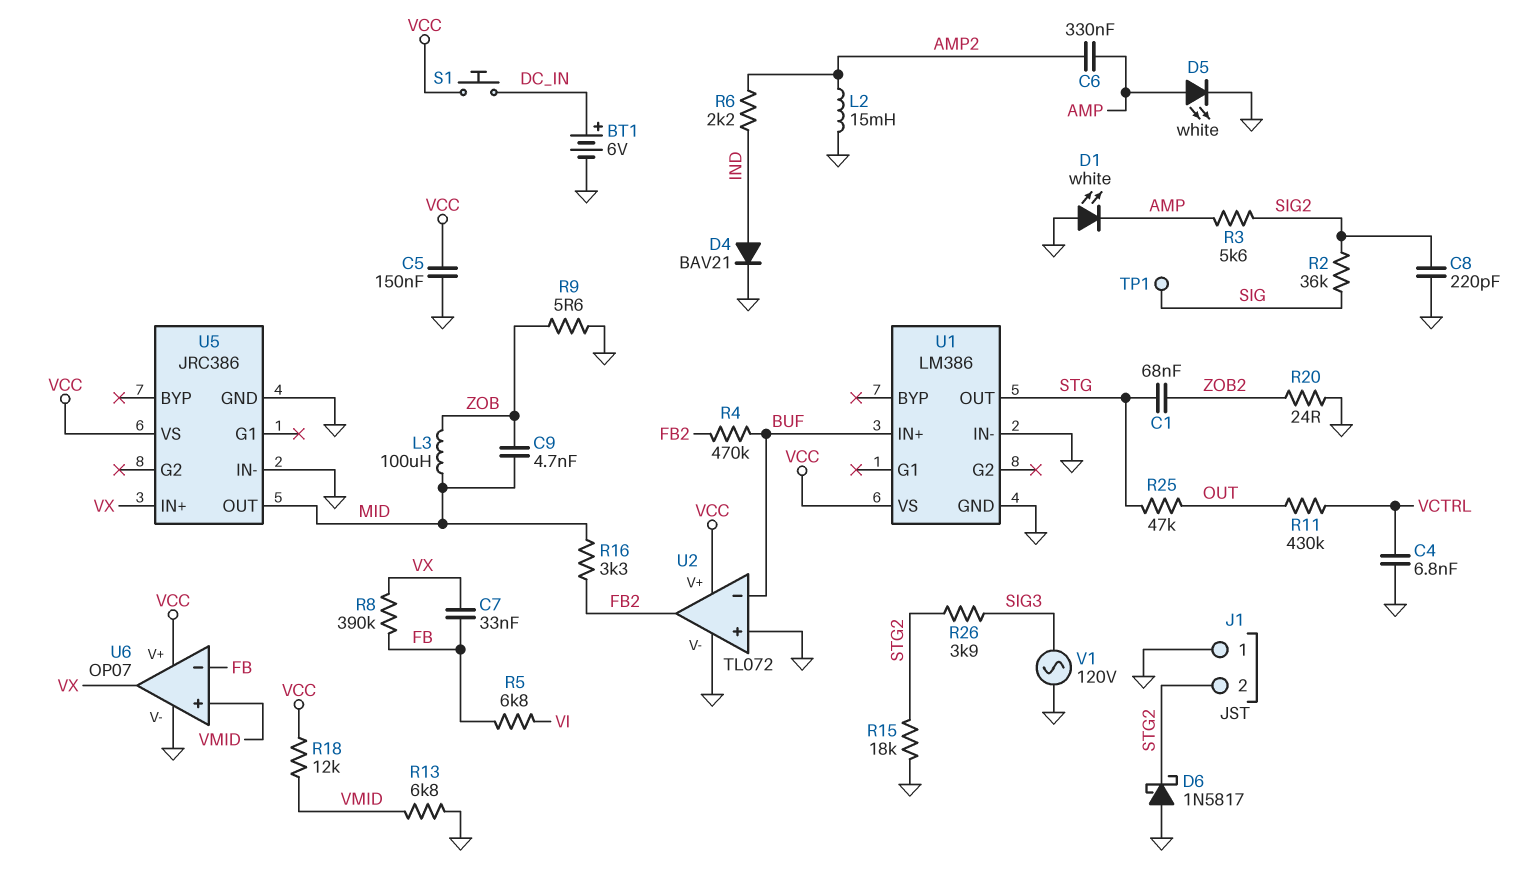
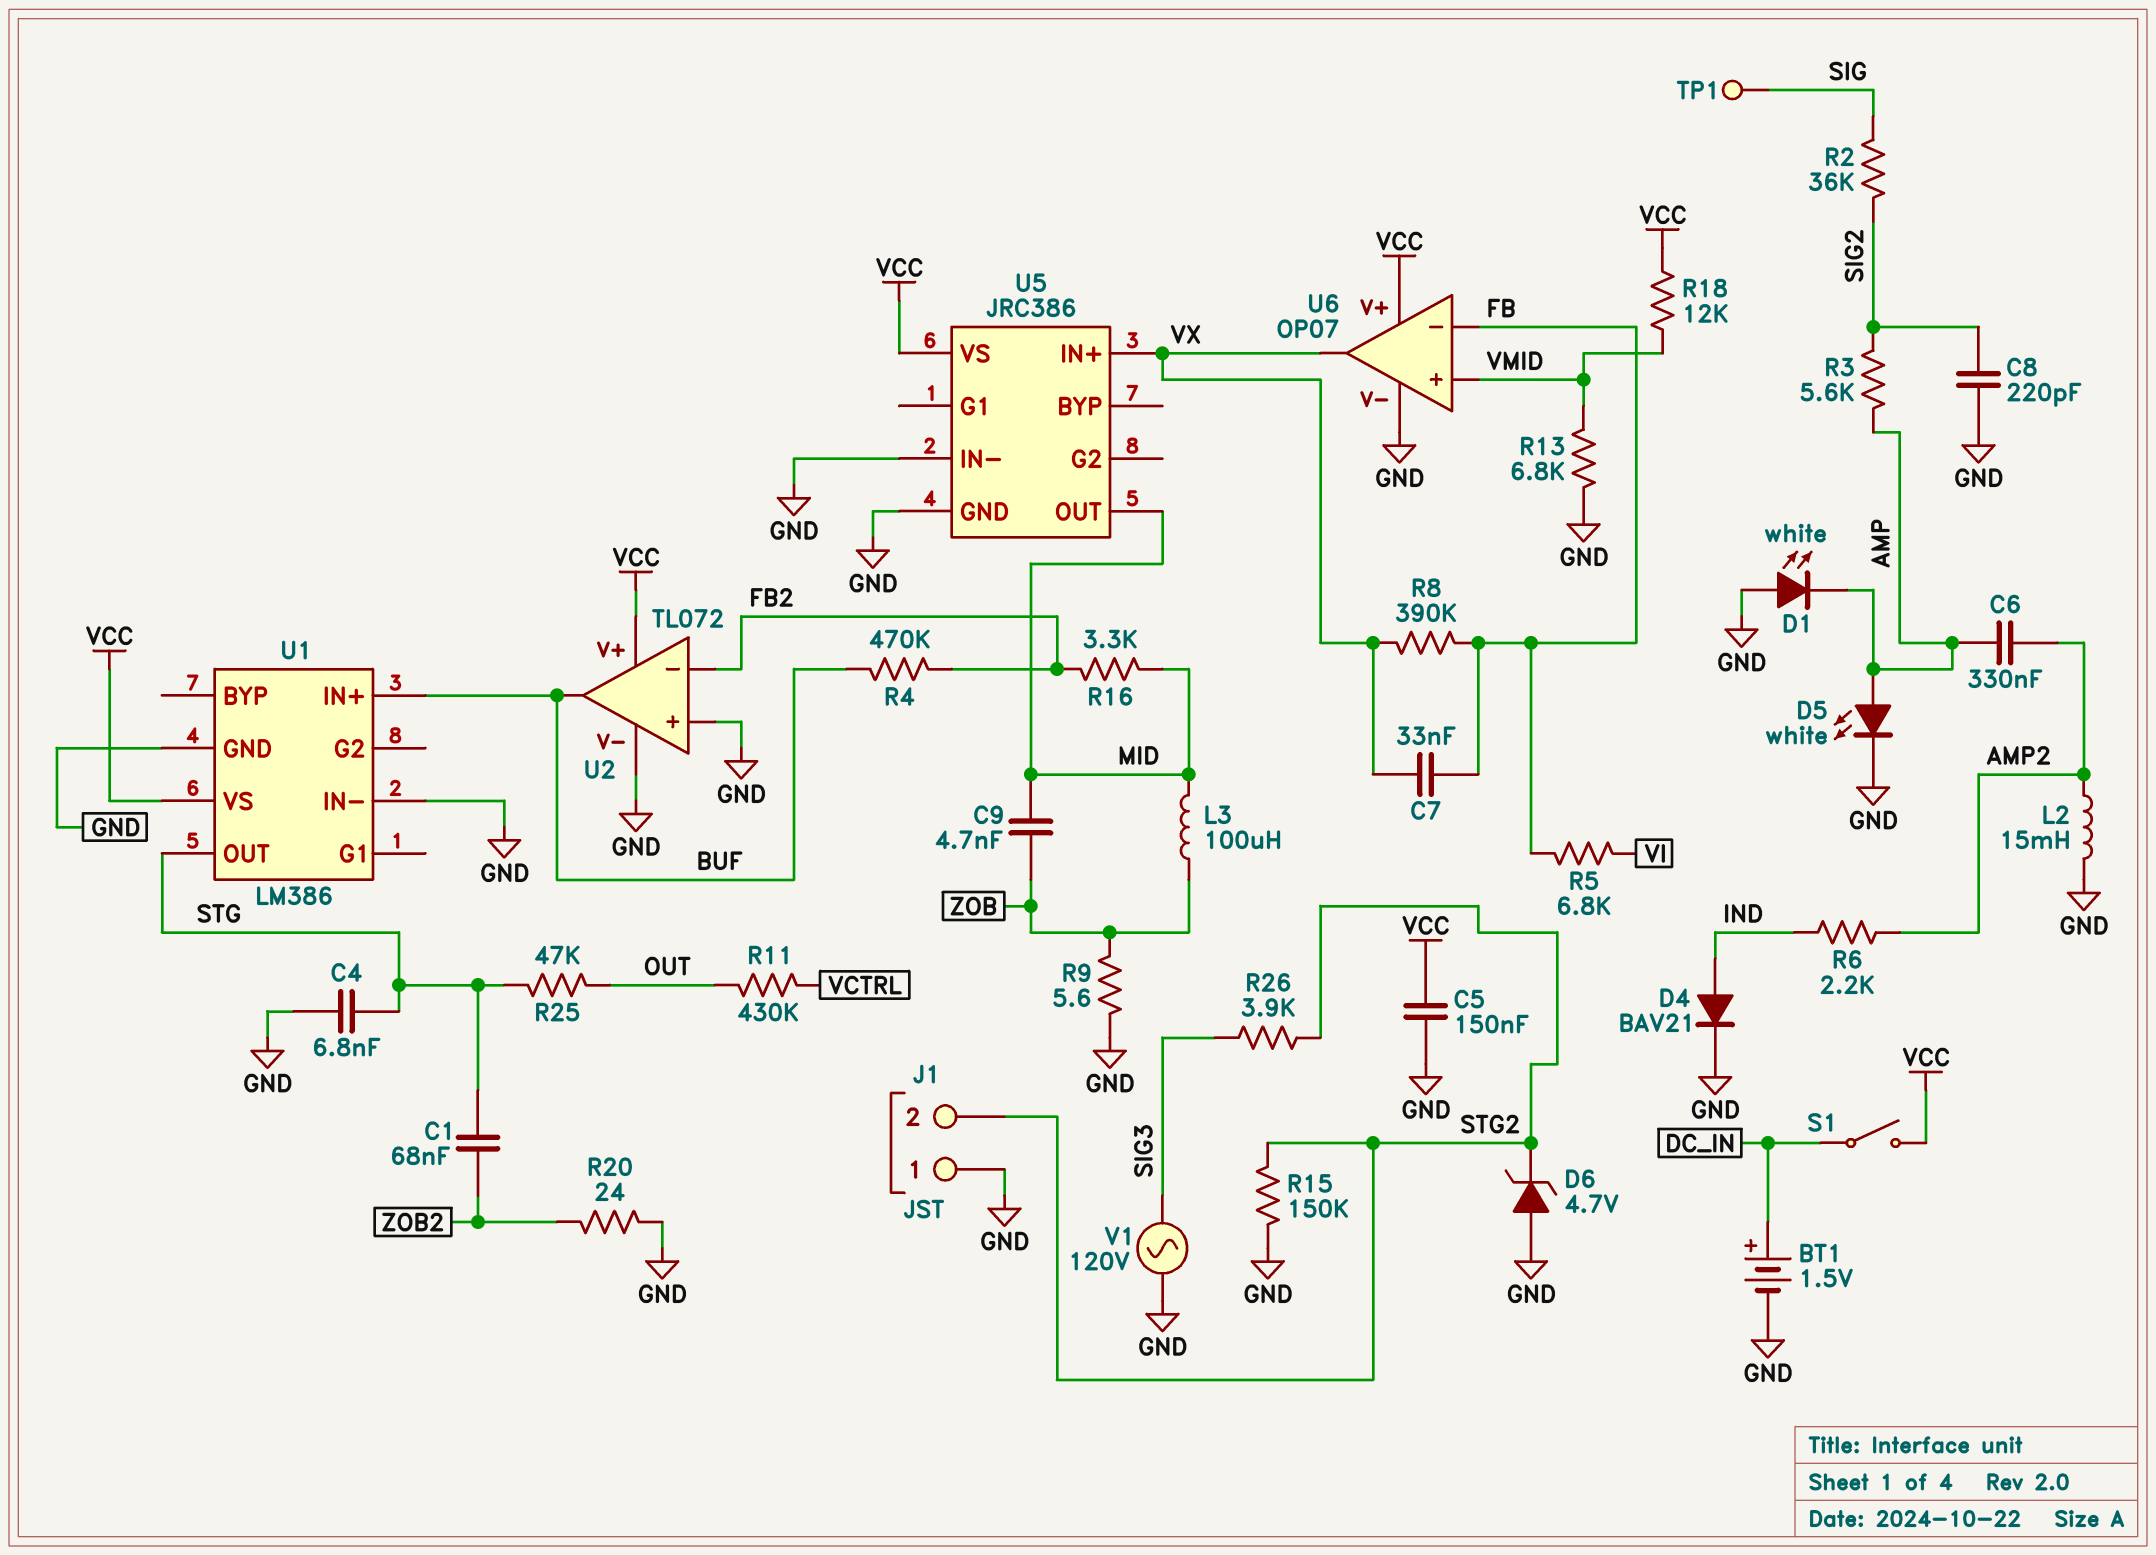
BT1: 6V (plus DC_IN, minus GND) -> 1.5V (plus DC_IN, minus GND)
C4: 6.8nF (GND, VCTRL) -> 6.8nF (GND, STG)
D6: schottky 1N5817 (A GND, K STG2) -> zener 4.7V (A GND, K STG2)
R15: 18k (GND, STG2) -> 150k (GND, STG2)
S1: button (DC_IN, VCC) -> switch (DC_IN, VCC)
U2 pin in-: BUF -> FB2
U2 pin out: FB2 -> BUF

